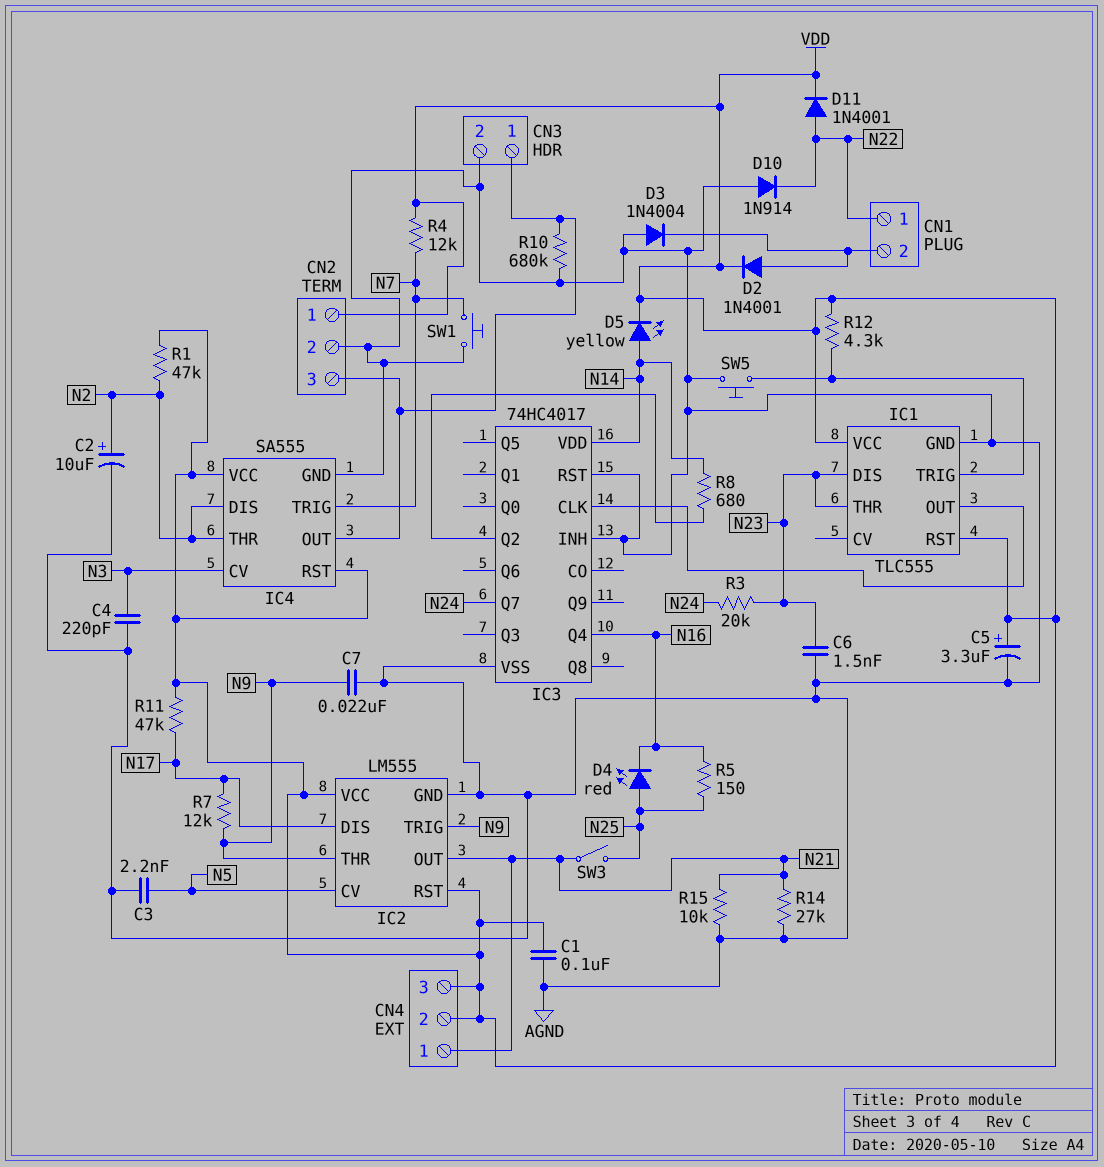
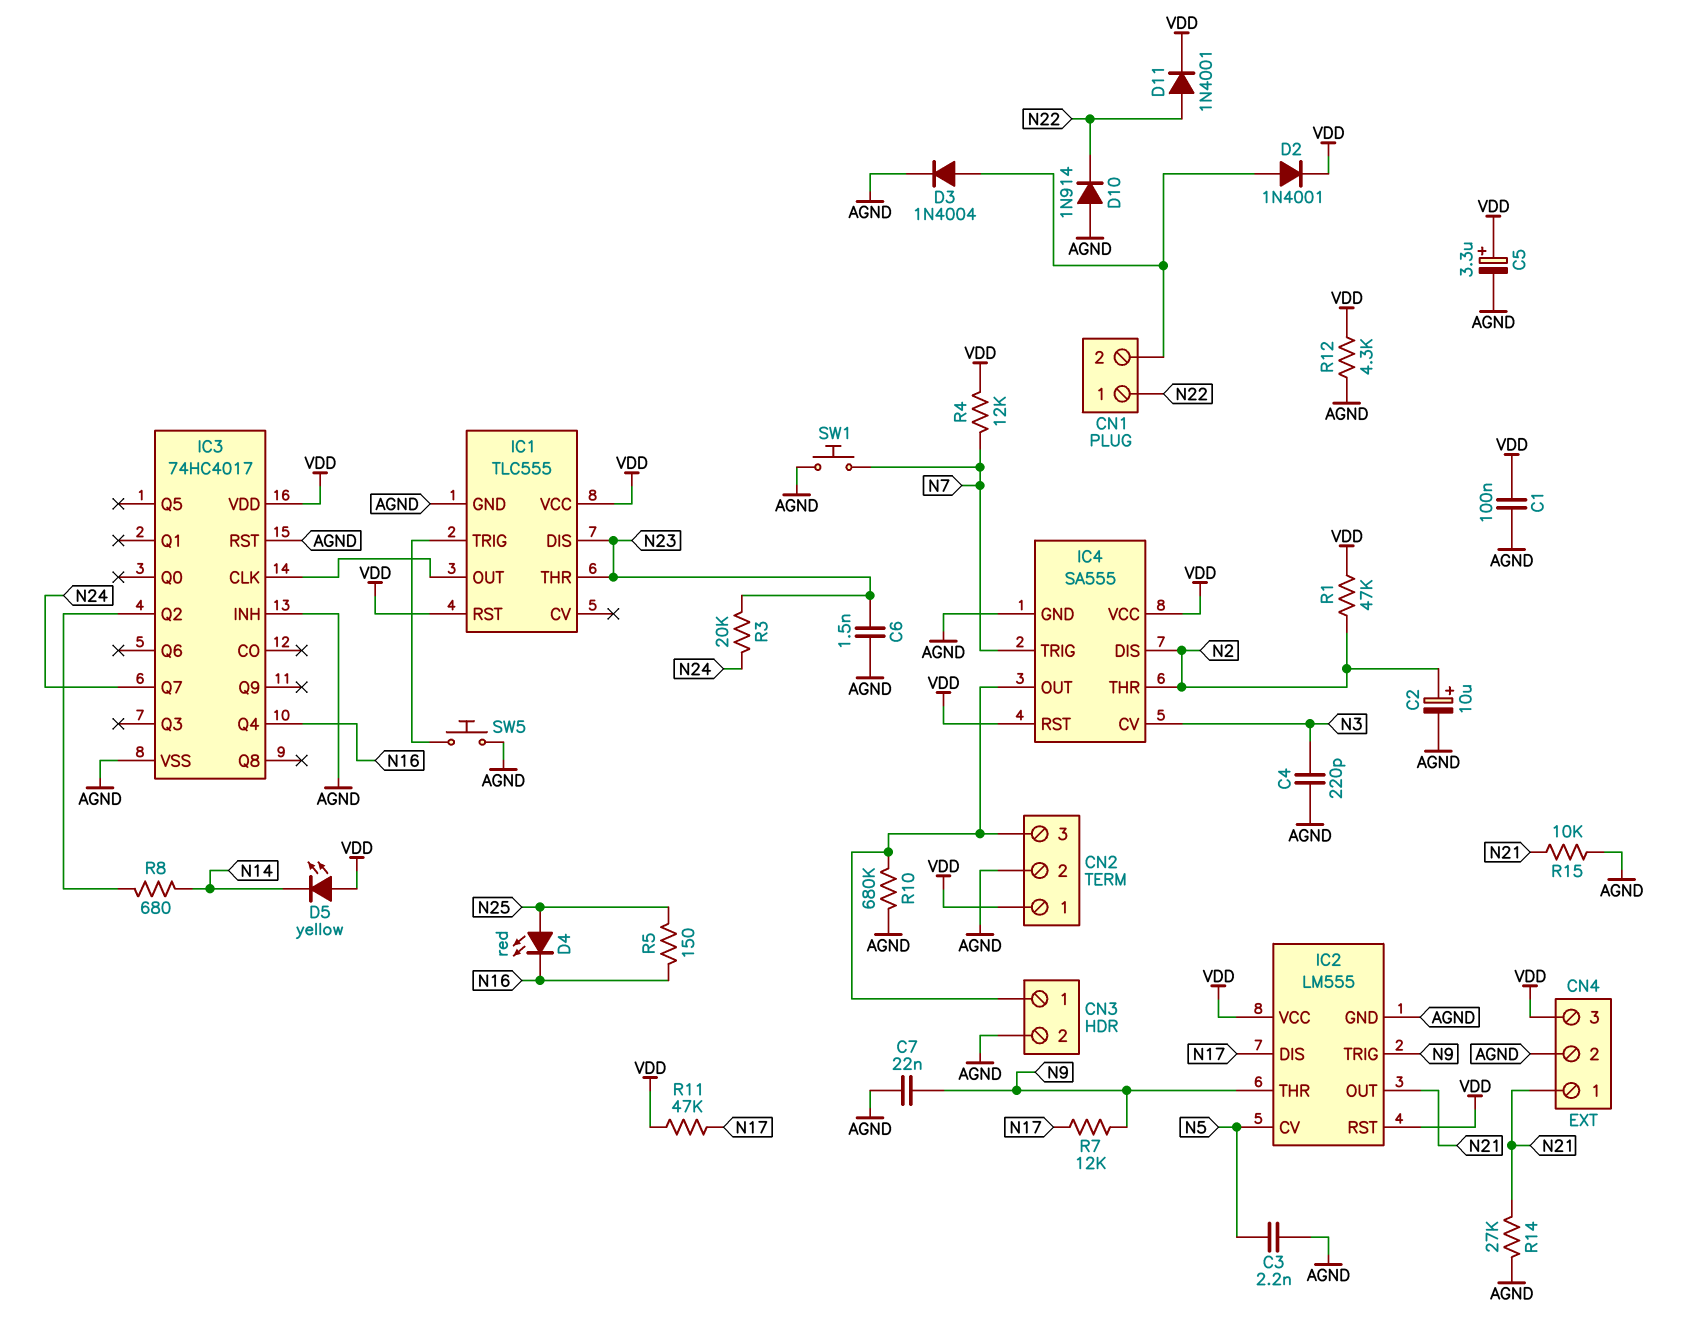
CN4 pin 2: VDD -> AGND
D3: diode 1N4004 (A AGND, K CN1/2) -> diode 1N4004 (A CN1/2, K AGND)
D5: LED yellow (A N14, K VDD) -> LED yellow (A VDD, K N14)
IC3 pin VDD: N14 -> VDD
R12: 4.3k (IC1/TRIG, VDD) -> 4.3k (AGND, VDD)
SW3: switch (N21, N25) -> none

